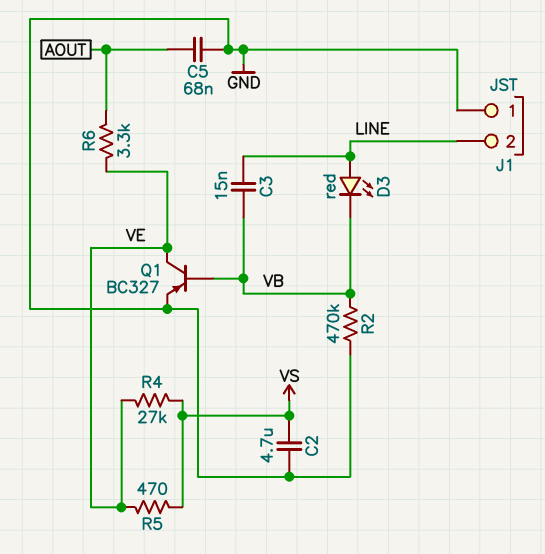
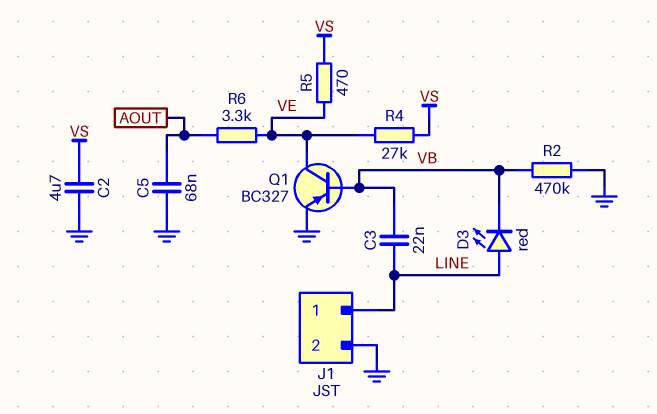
C3: 15nF (LINE, VB) -> 22nF (LINE, VB)
J1 pin 1: GND -> LINE
J1 pin 2: LINE -> GND

